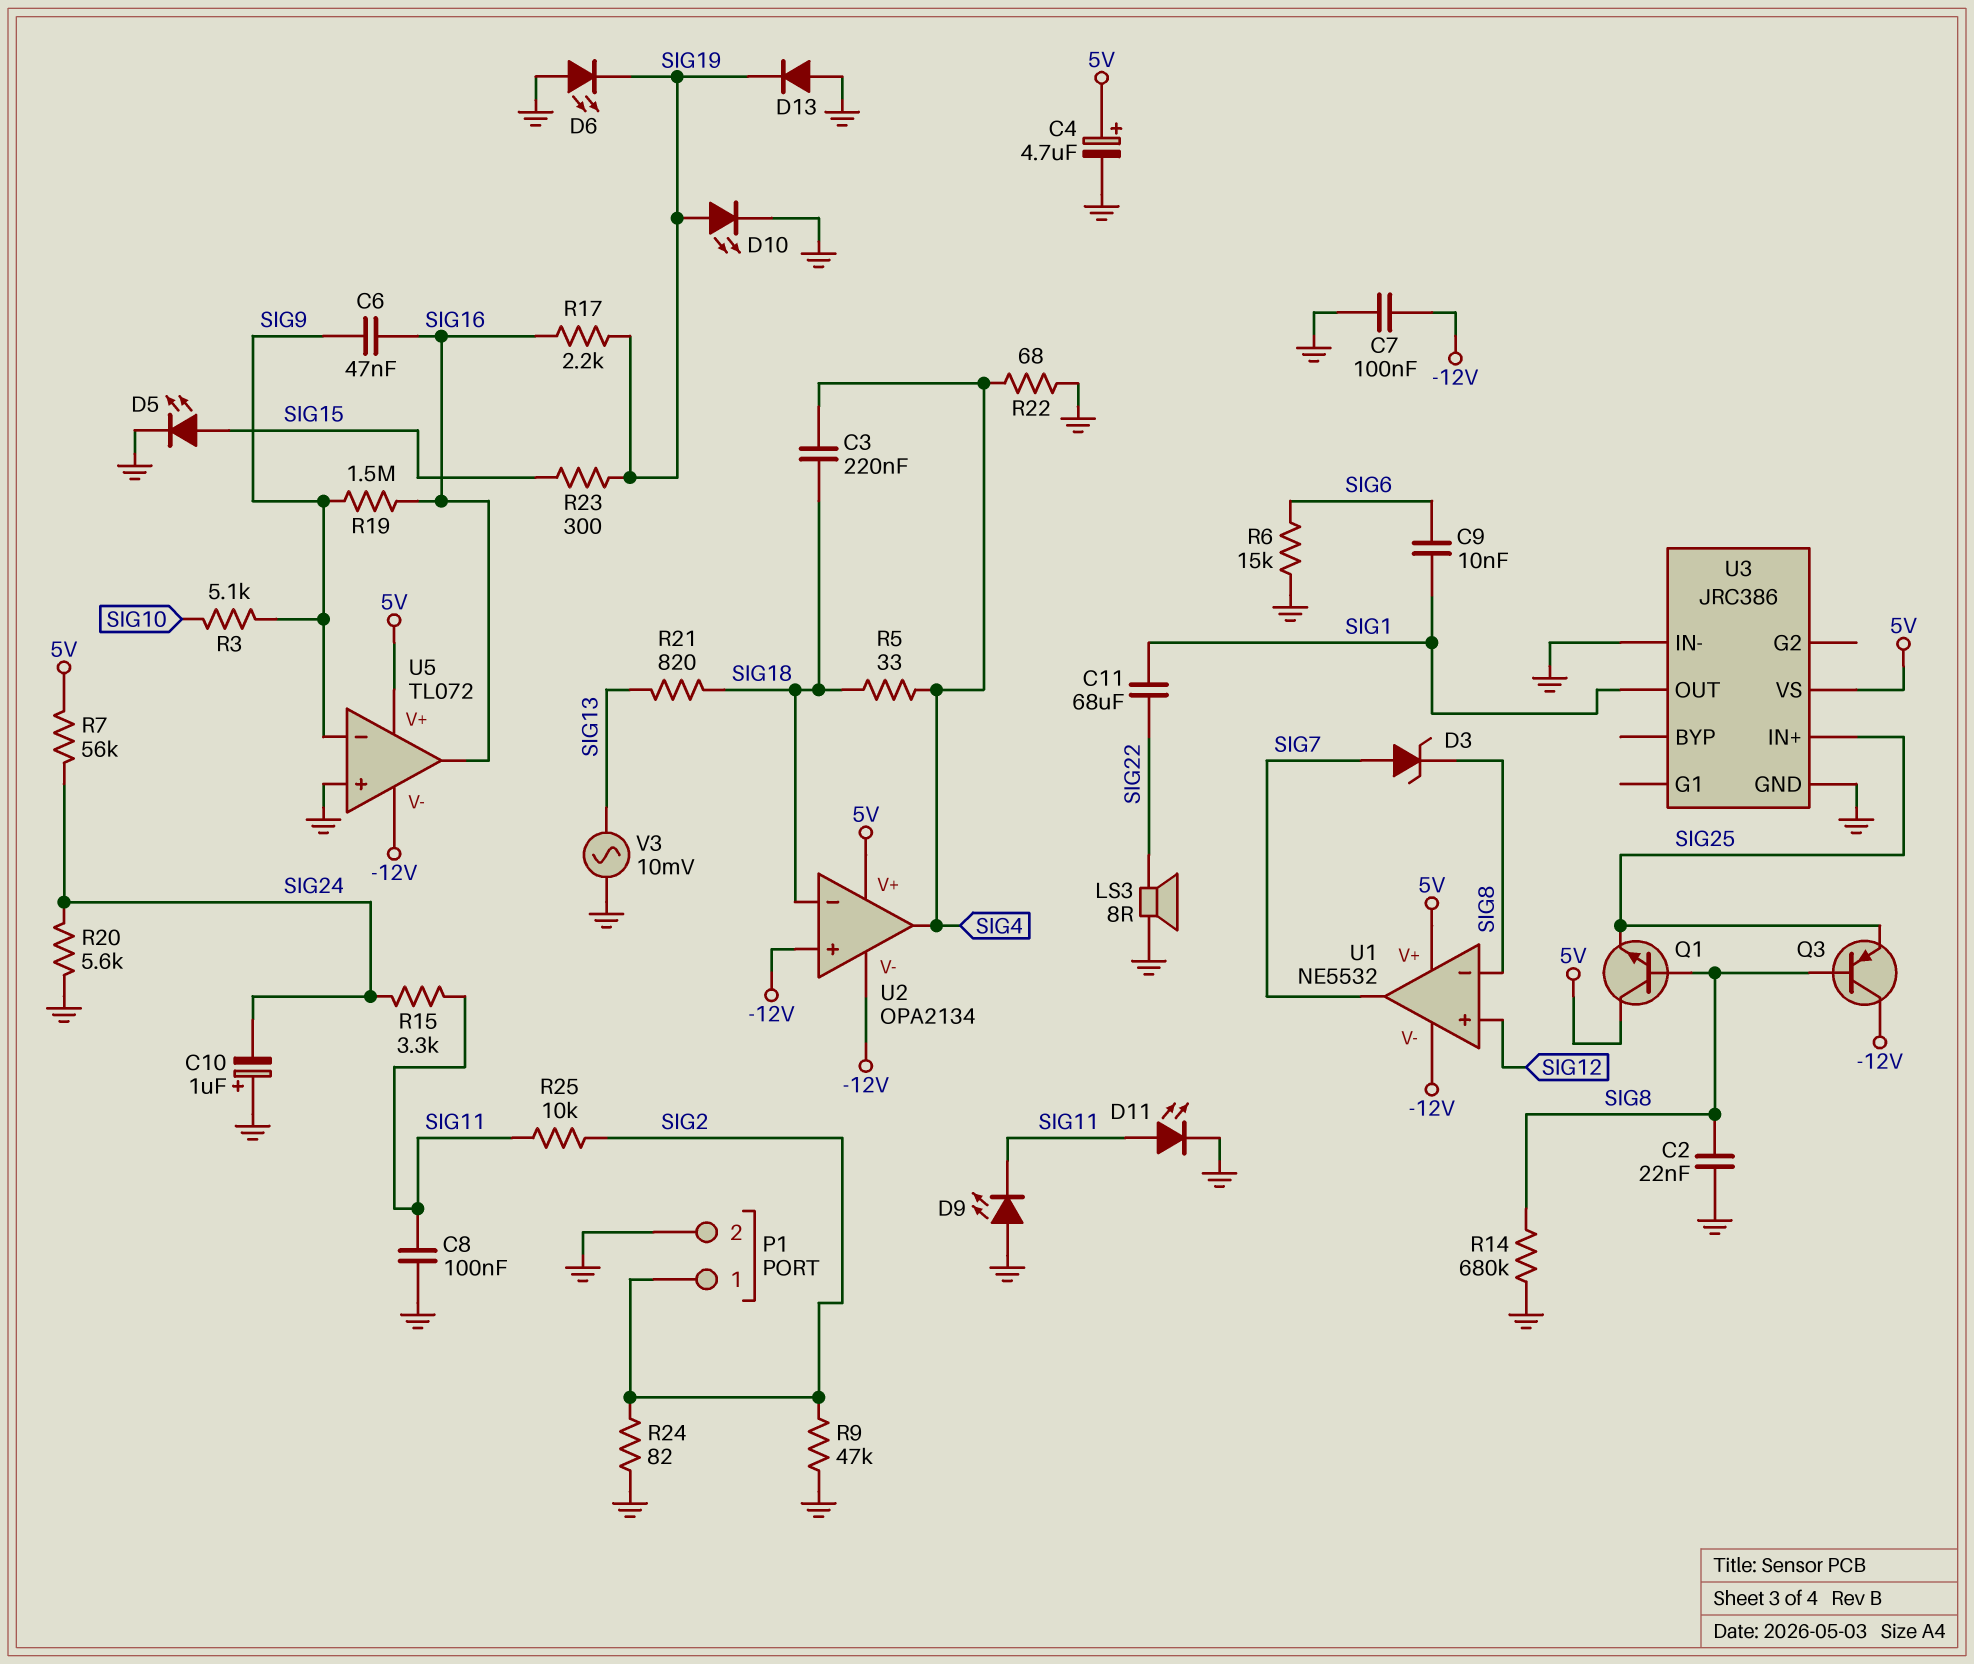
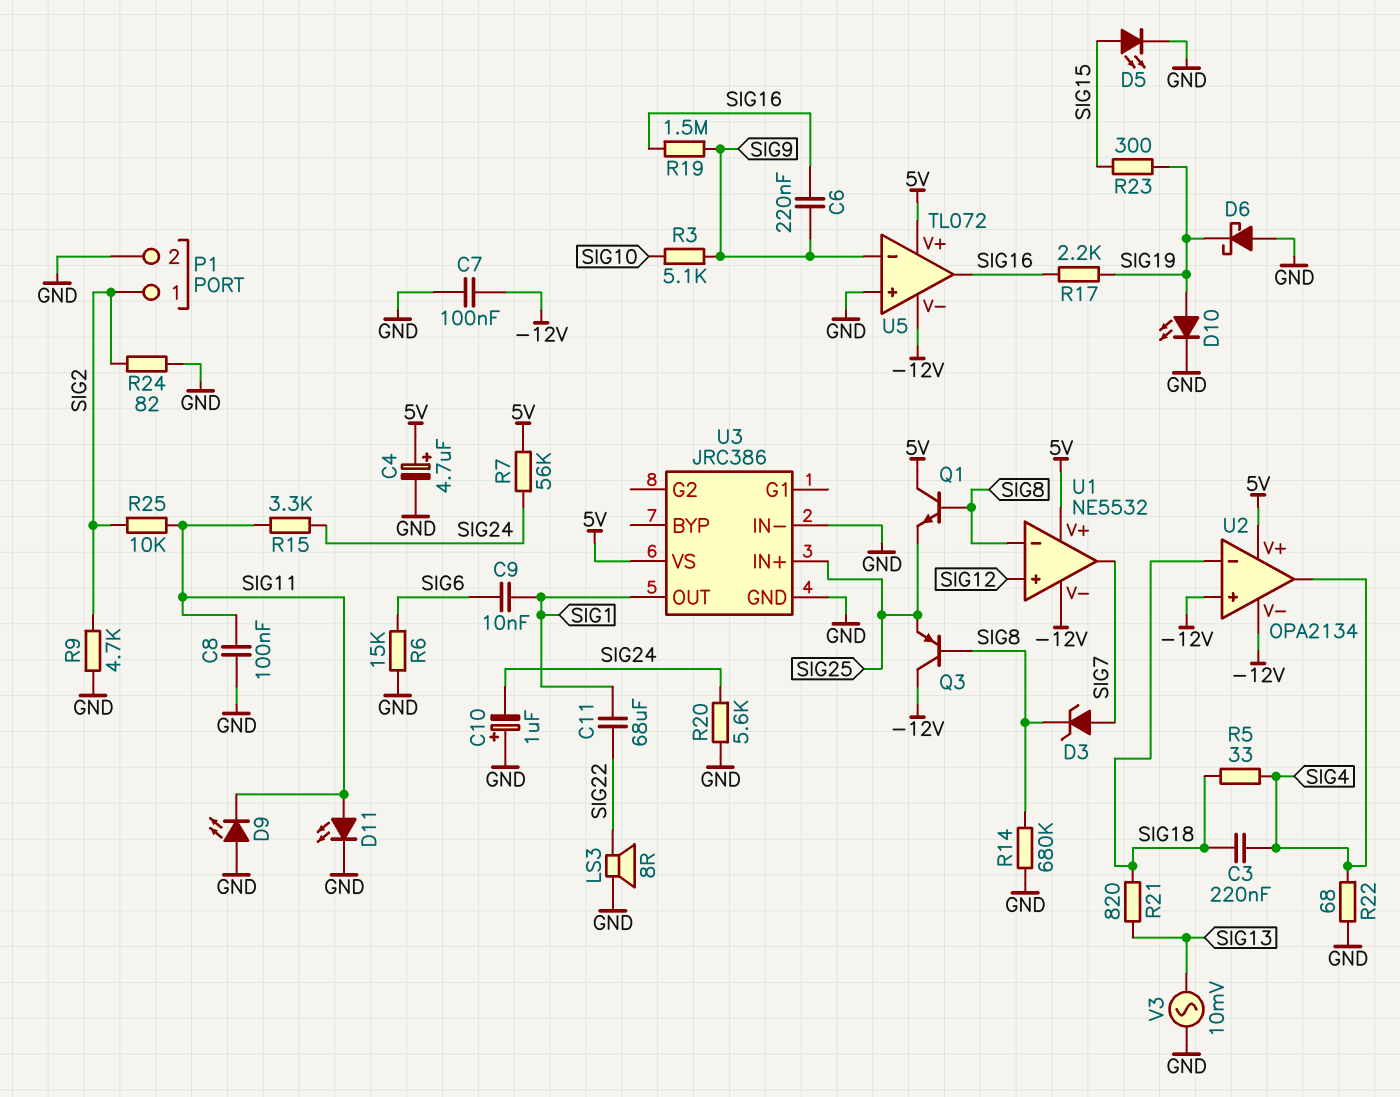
C2: 22nF (GND, SIG8) -> none
C6: 47nF (SIG9, SIG16) -> 220nF (SIG9, SIG16)
D6: LED (A GND, K SIG19) -> schottky (A GND, K SIG19)
D13: diode (A GND, K SIG19) -> none
R9: 47k (GND, SIG2) -> 4.7k (GND, SIG2)

